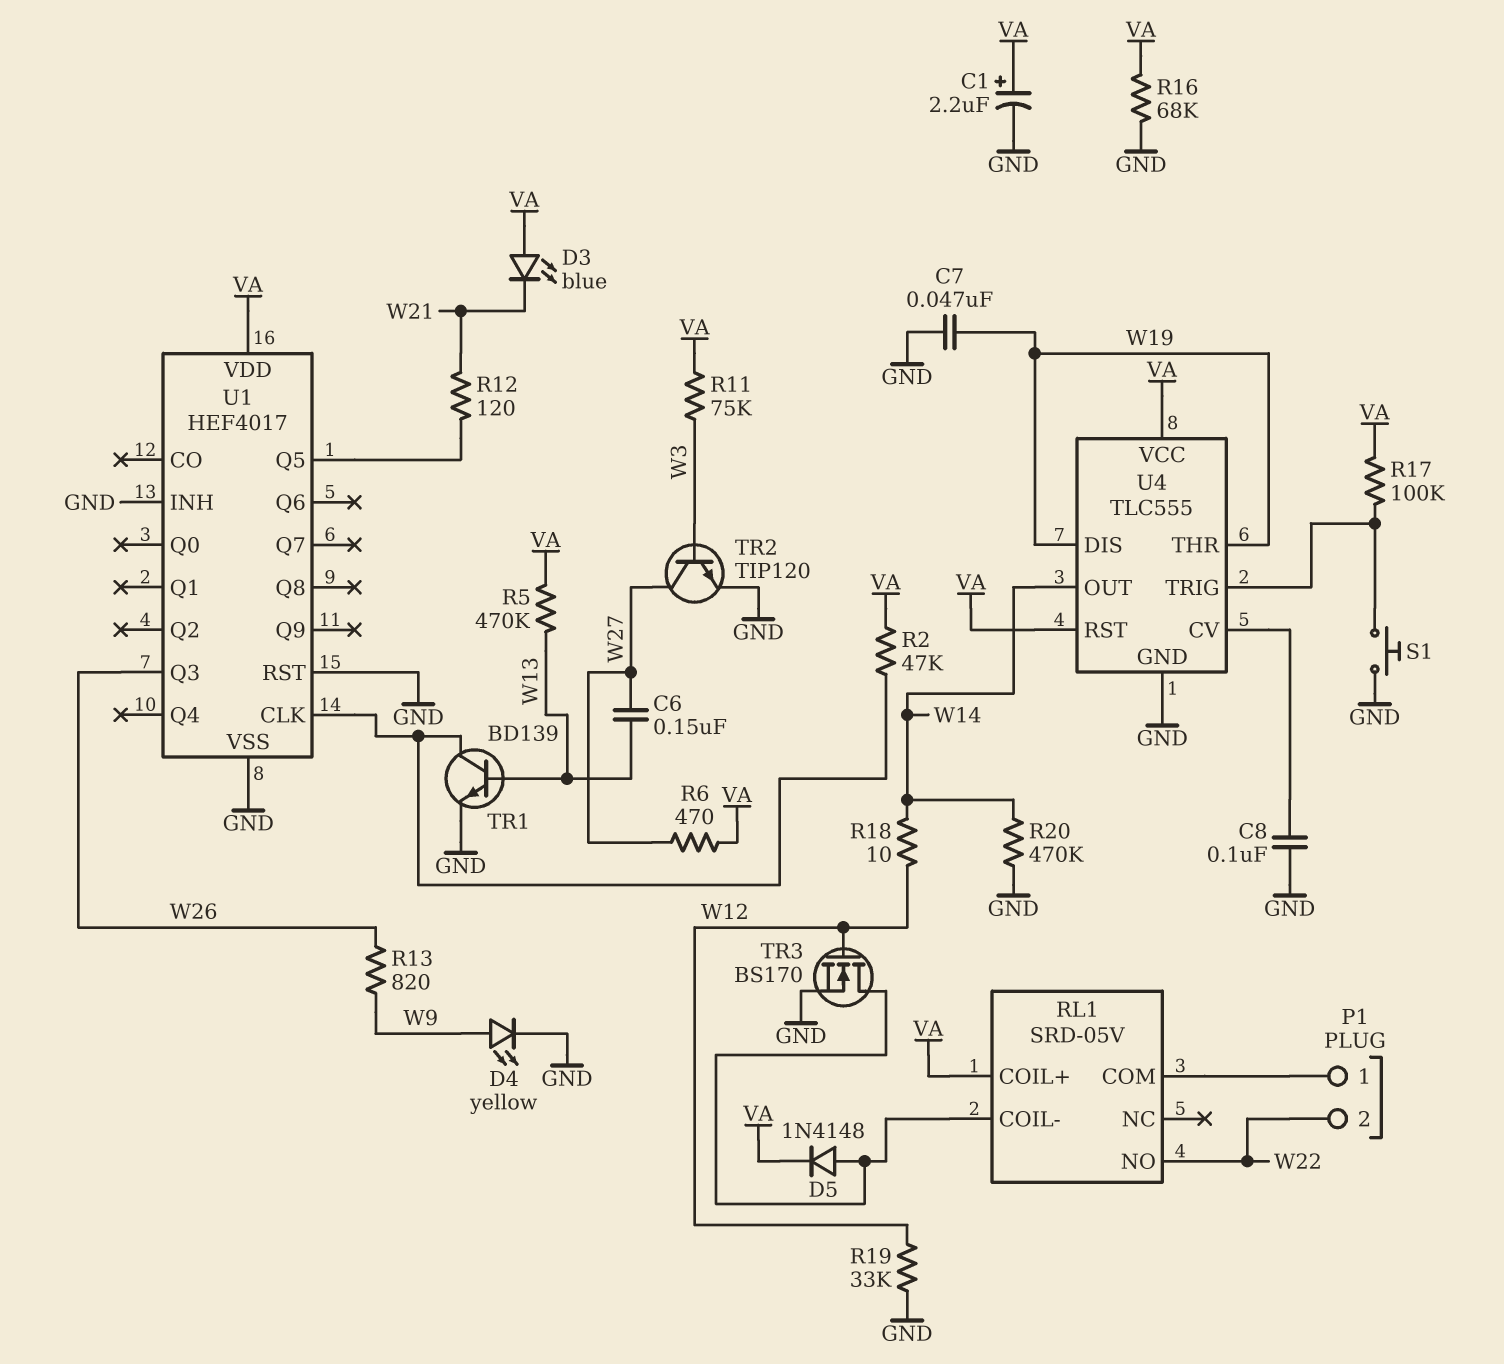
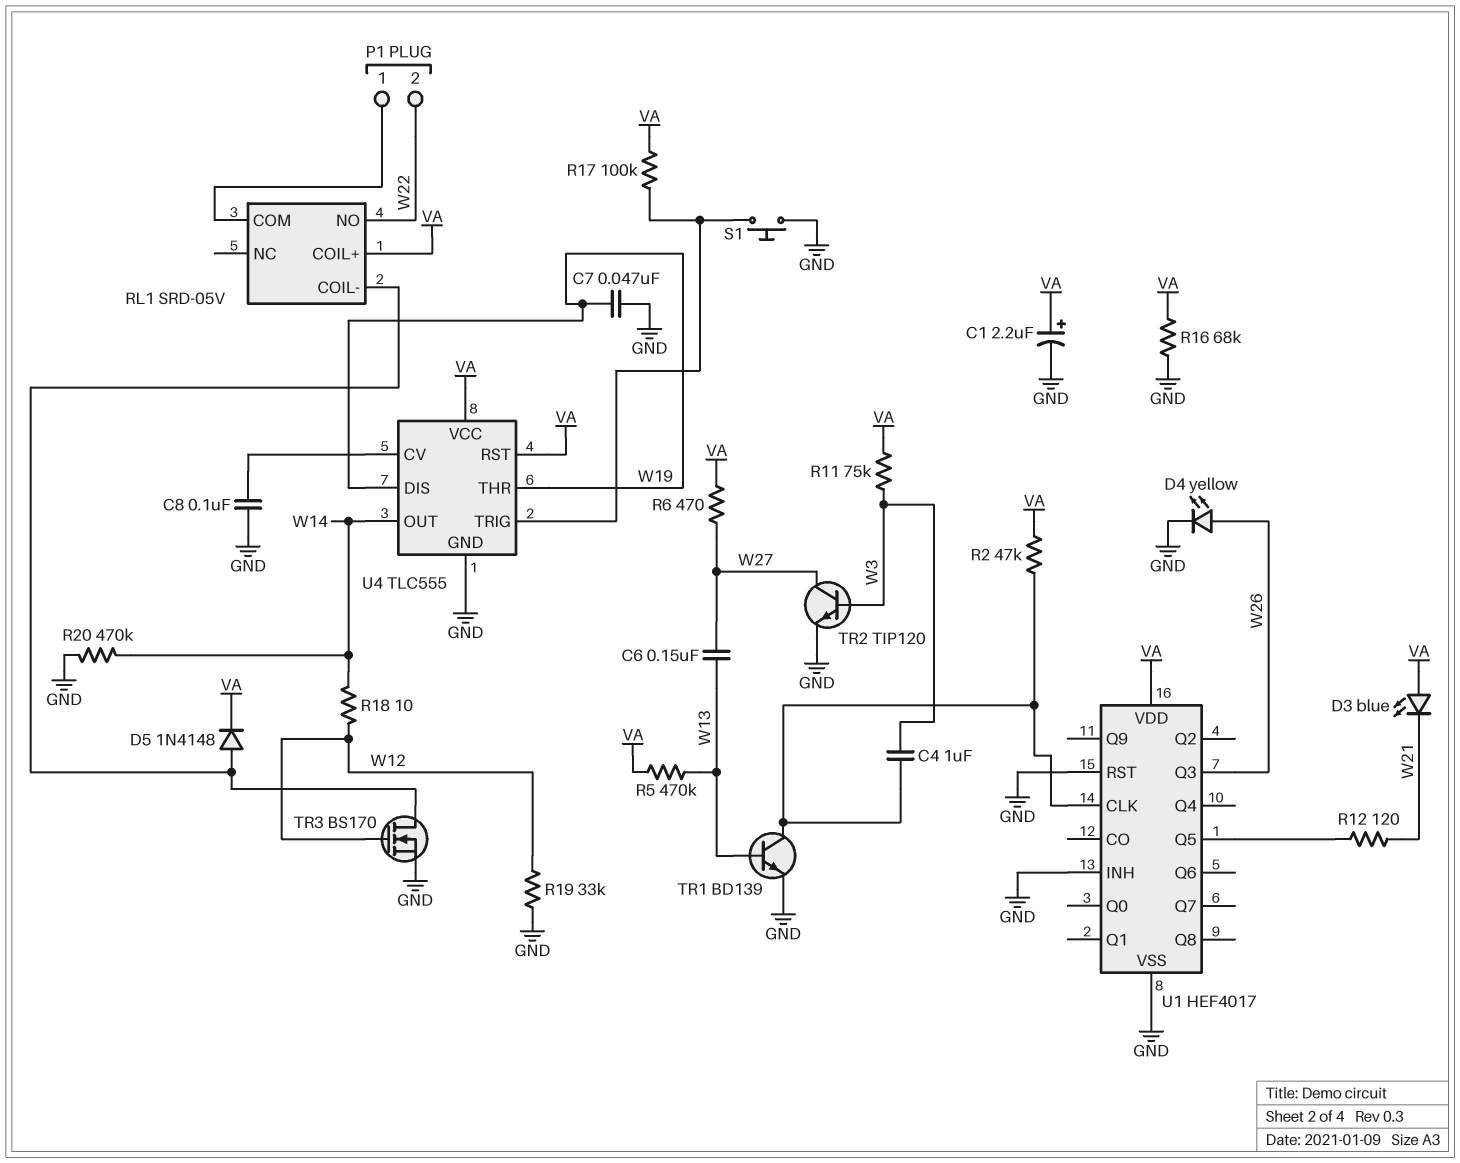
C4: none -> 1uF (U1/CLK, W3)
D4: LED yellow (A W9, K GND) -> LED yellow (A W26, K GND)
R13: 820 (W9, W26) -> none

